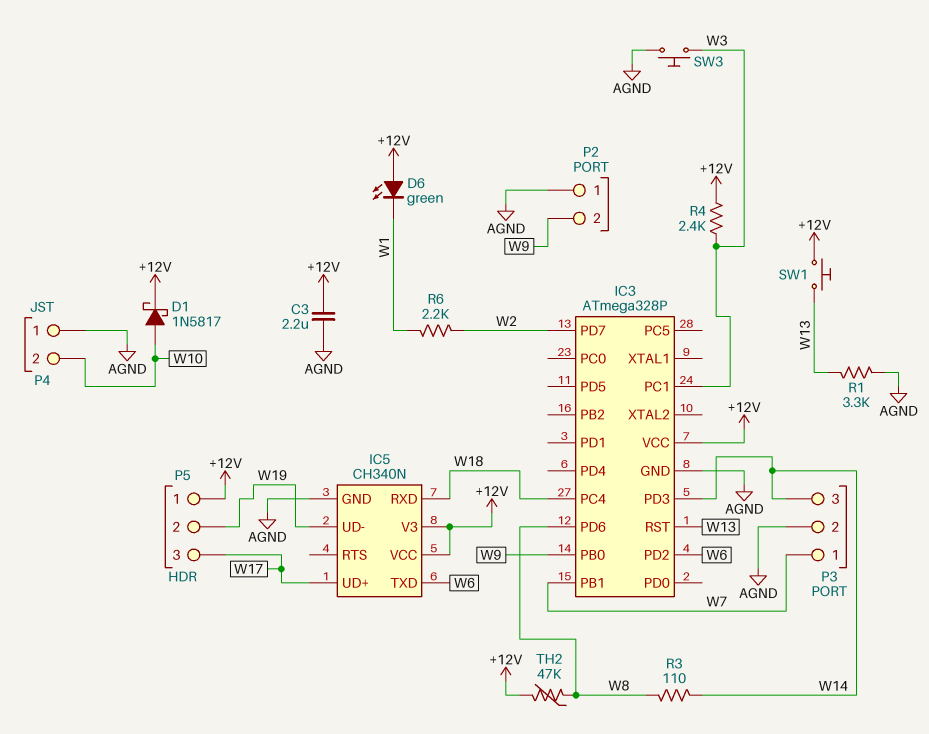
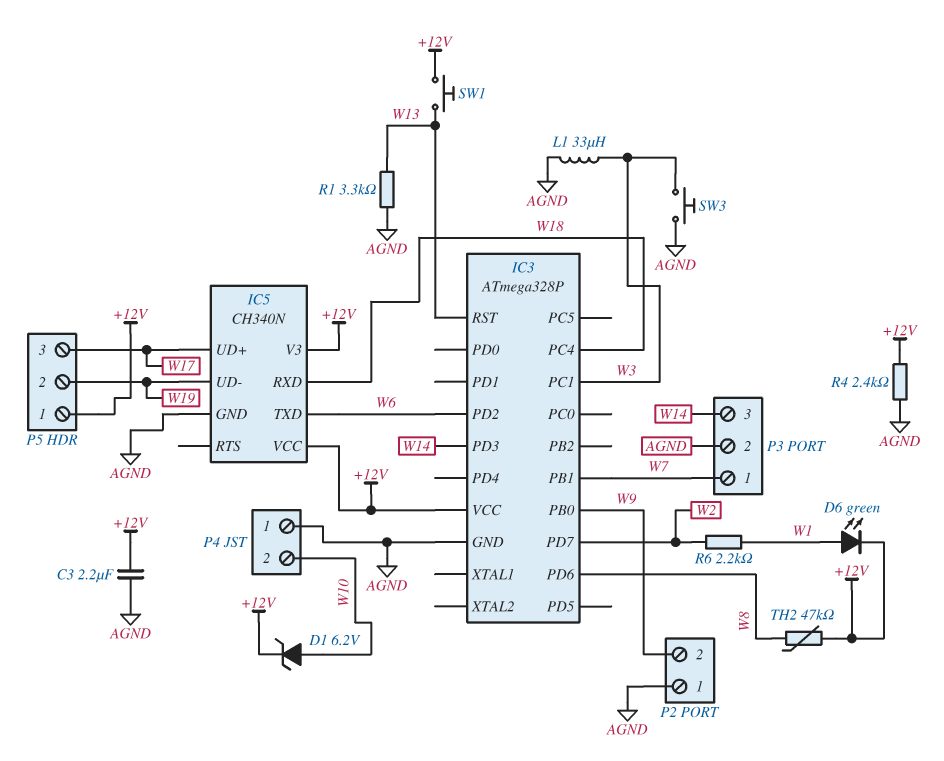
D1: schottky 1N5817 (A W10, K +12V) -> zener 6.2V (A W10, K +12V)
D6: LED green (A +12V, K W1) -> LED green (A W1, K +12V)
L1: none -> 33uH (AGND, W3)
R3: 110 (W8, W14) -> none
R4: 2.4k (+12V, W3) -> 2.4k (+12V, AGND)

